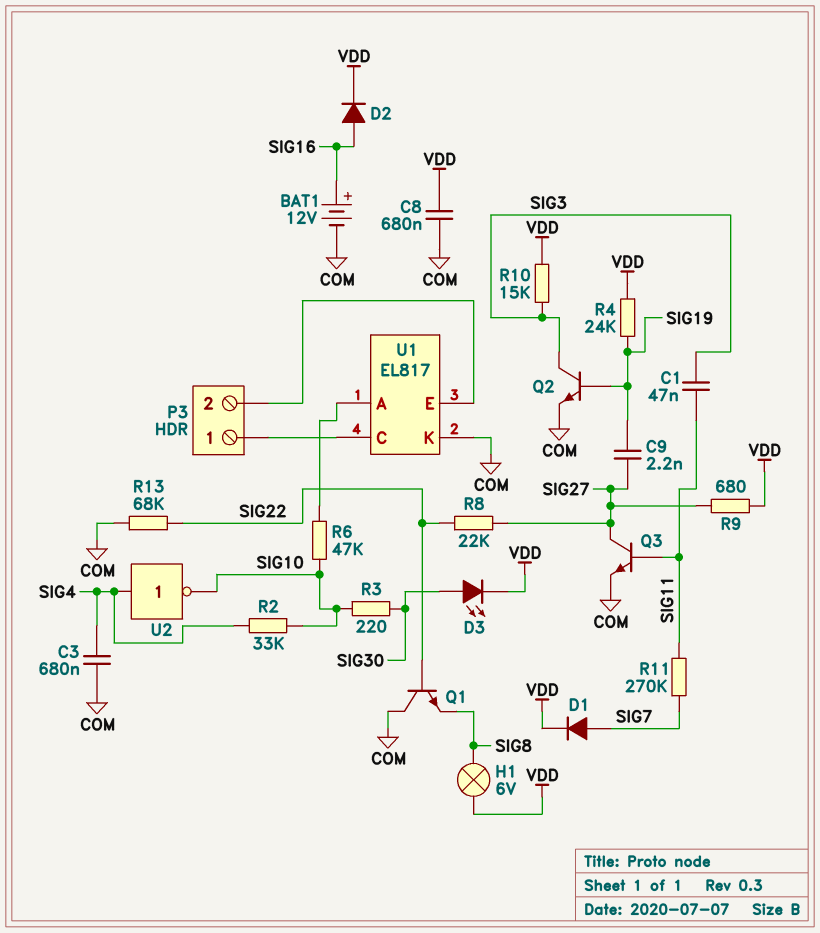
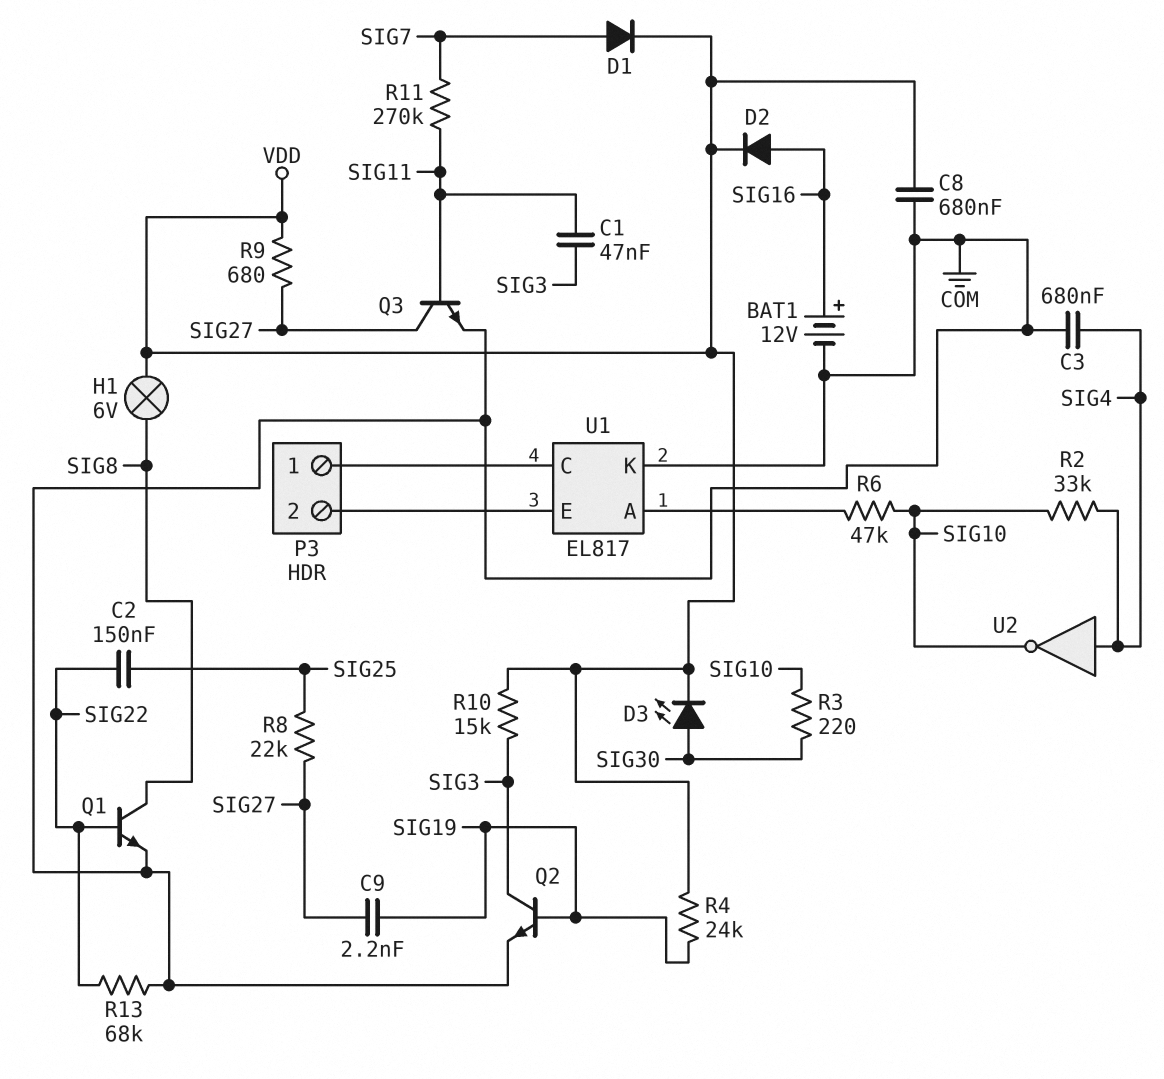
C2: none -> 150nF (SIG22, SIG25)
Q1: NPN (B SIG22, C COM, E SIG8) -> NPN (B SIG22, C SIG8, E COM)
R8: 22k (SIG22, SIG27) -> 22k (SIG25, SIG27)

